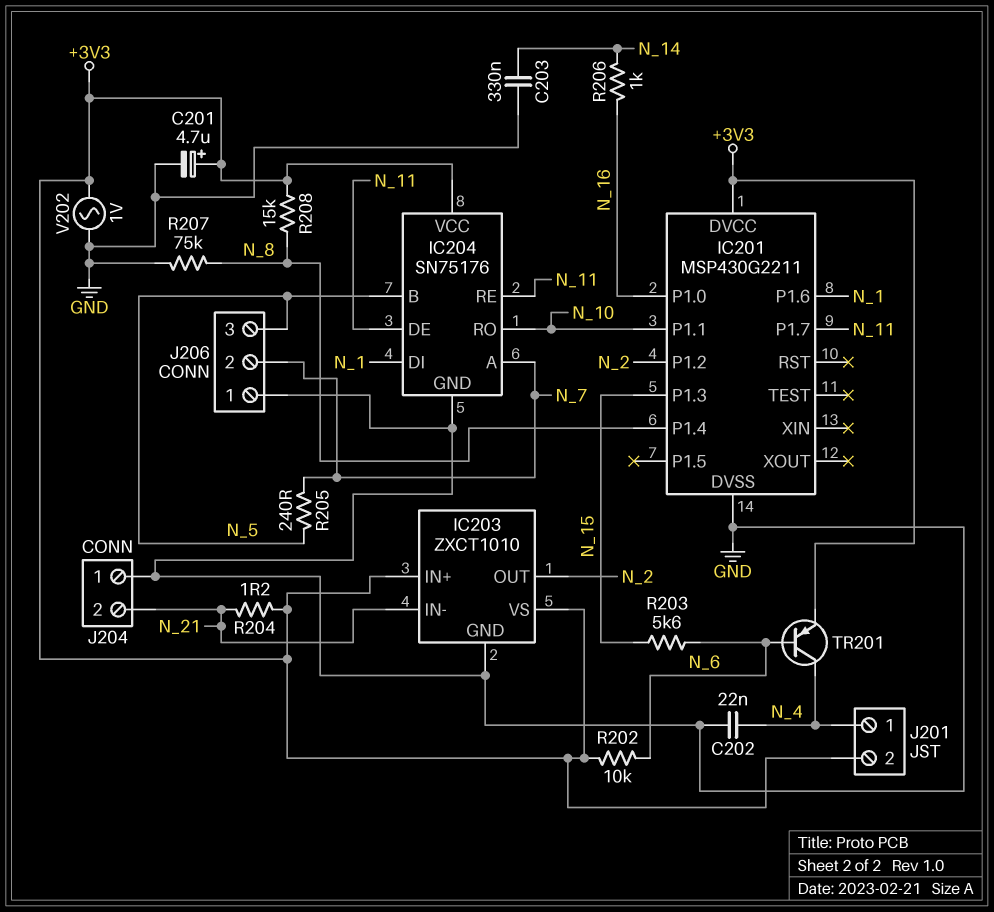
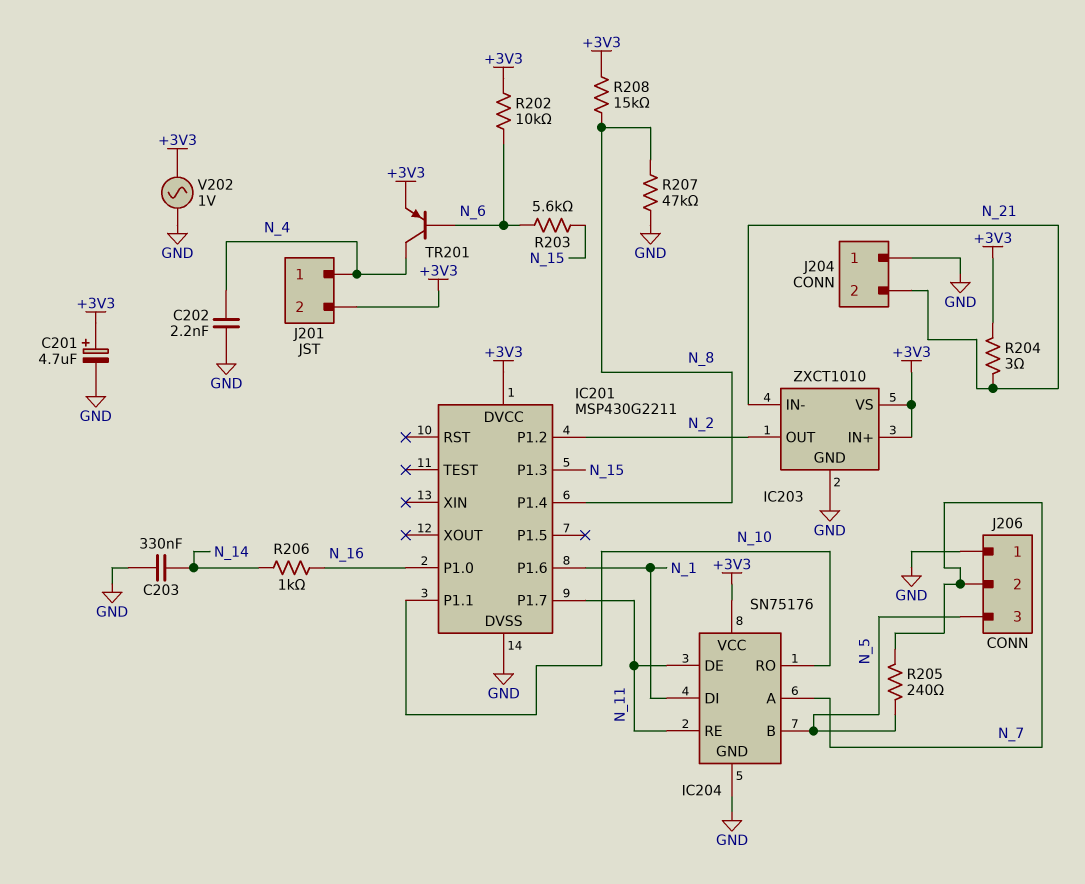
C202: 22nF (GND, N_4) -> 2.2nF (GND, N_4)
R204: 1.2 (+3V3, N_21) -> 3 (+3V3, N_21)
R207: 75k (GND, N_8) -> 47k (GND, N_8)

